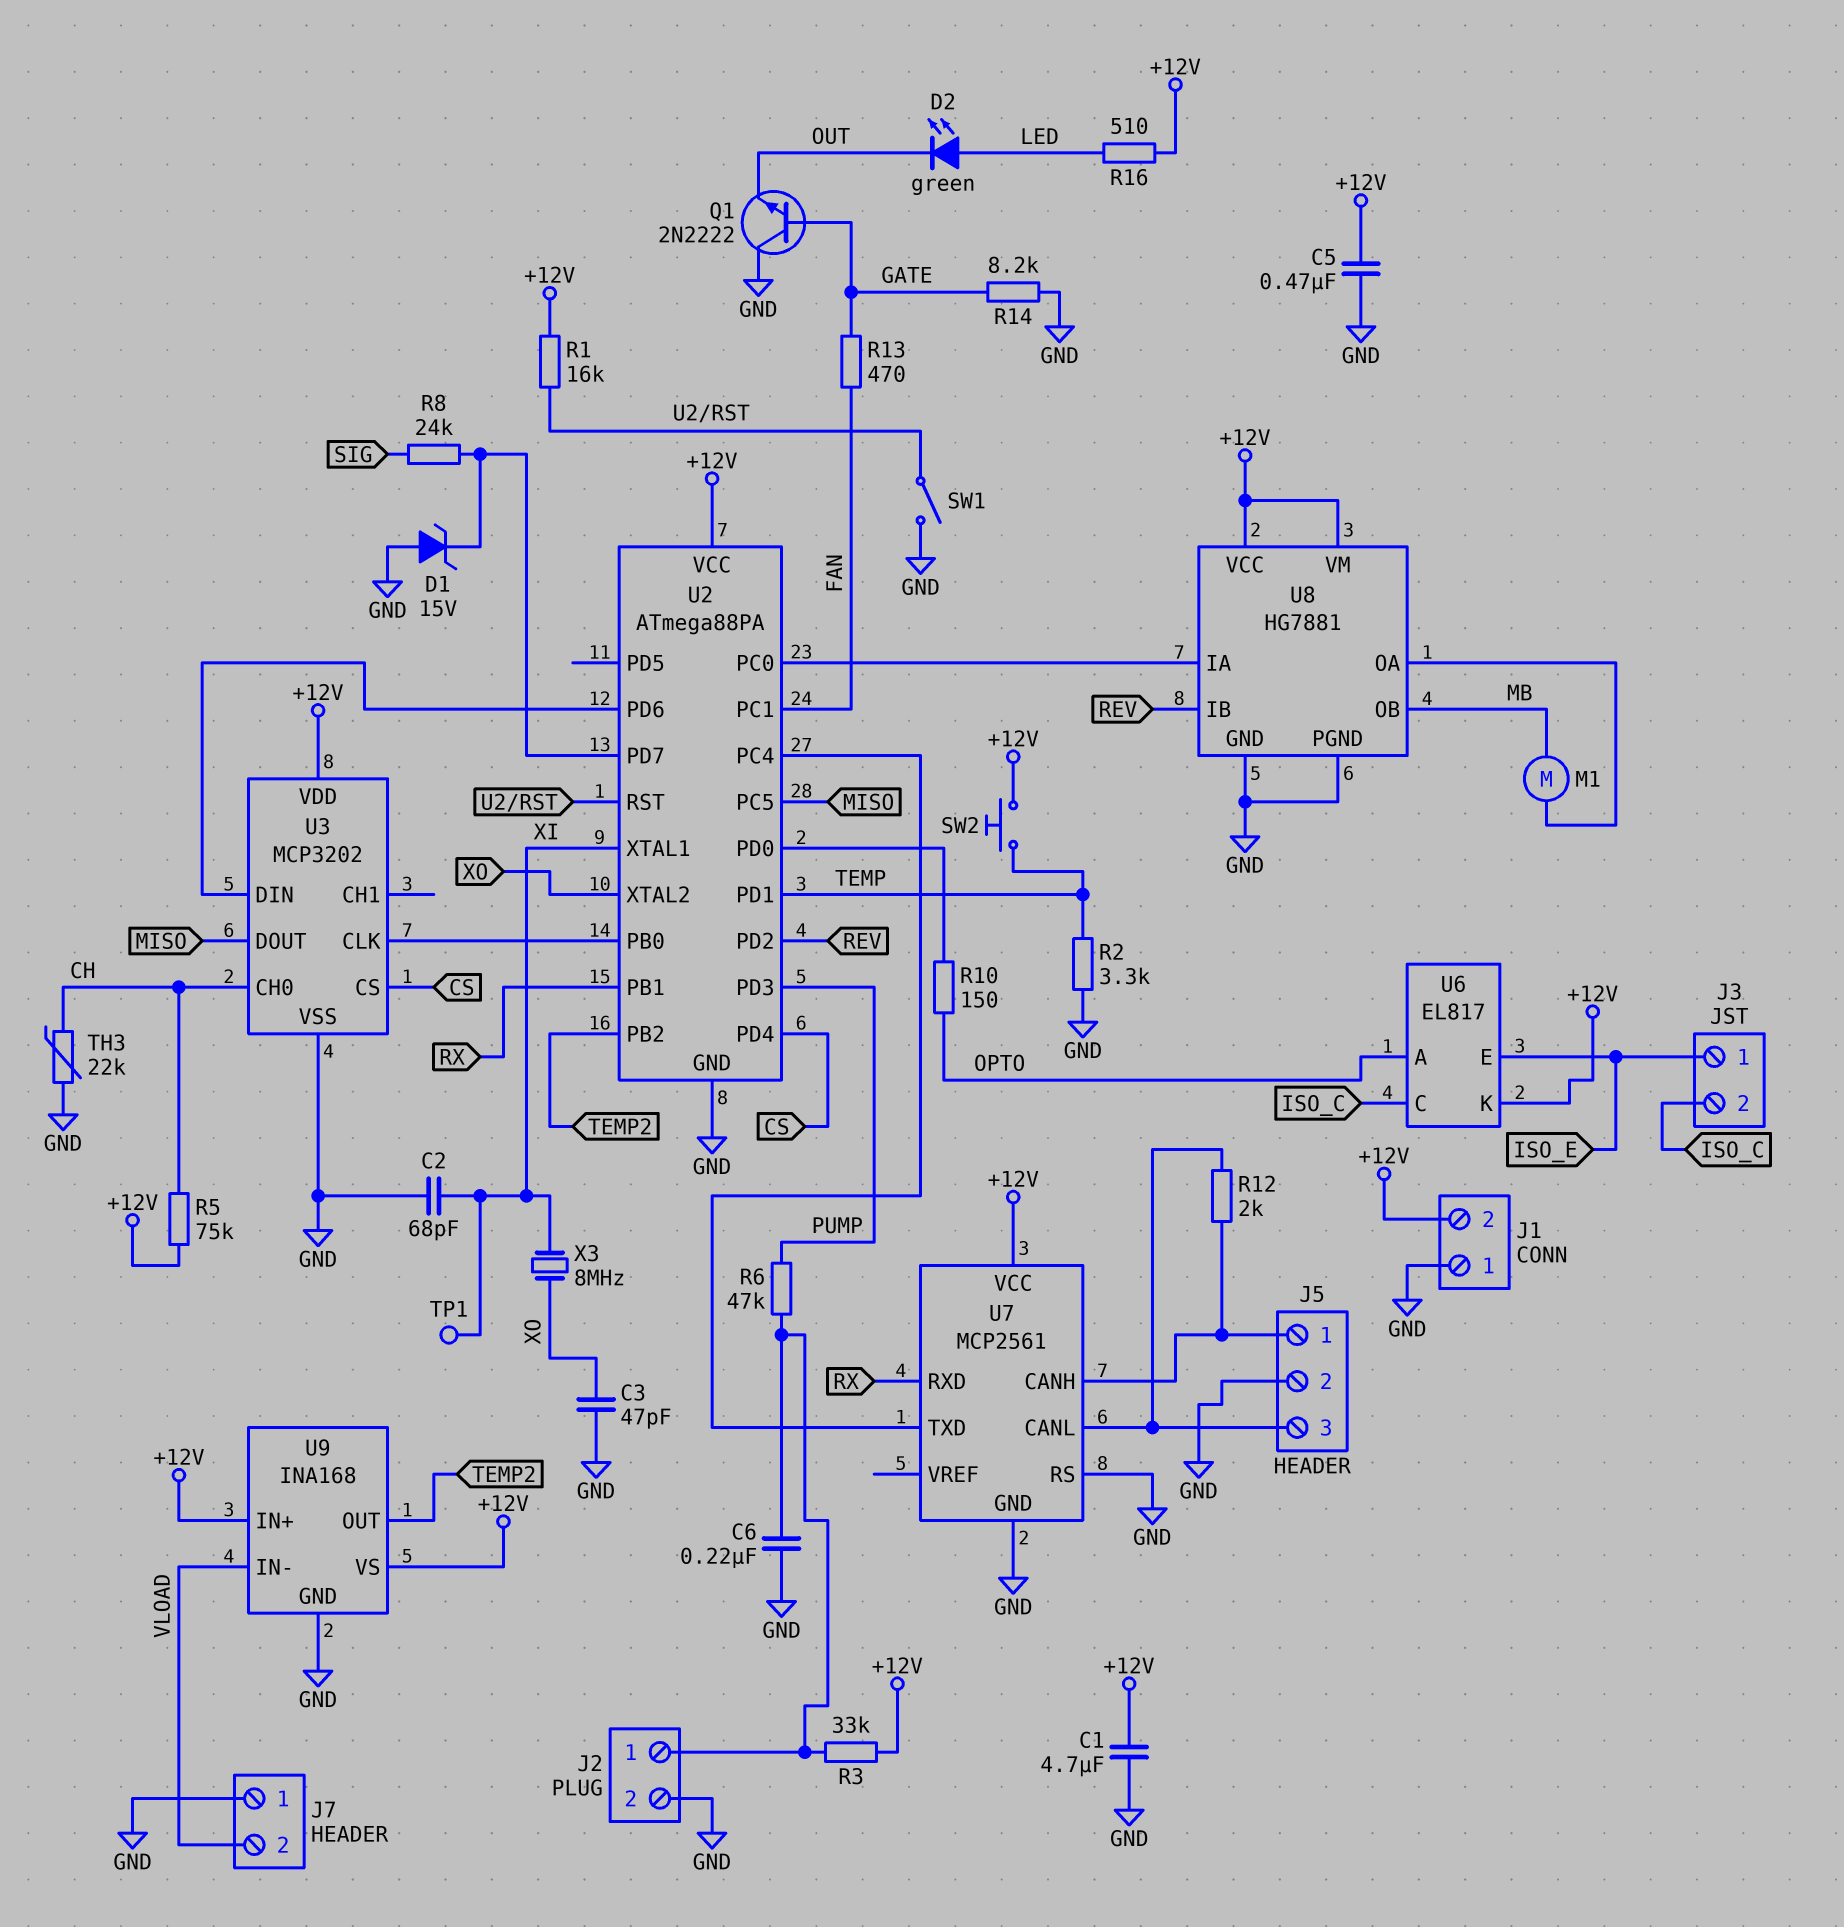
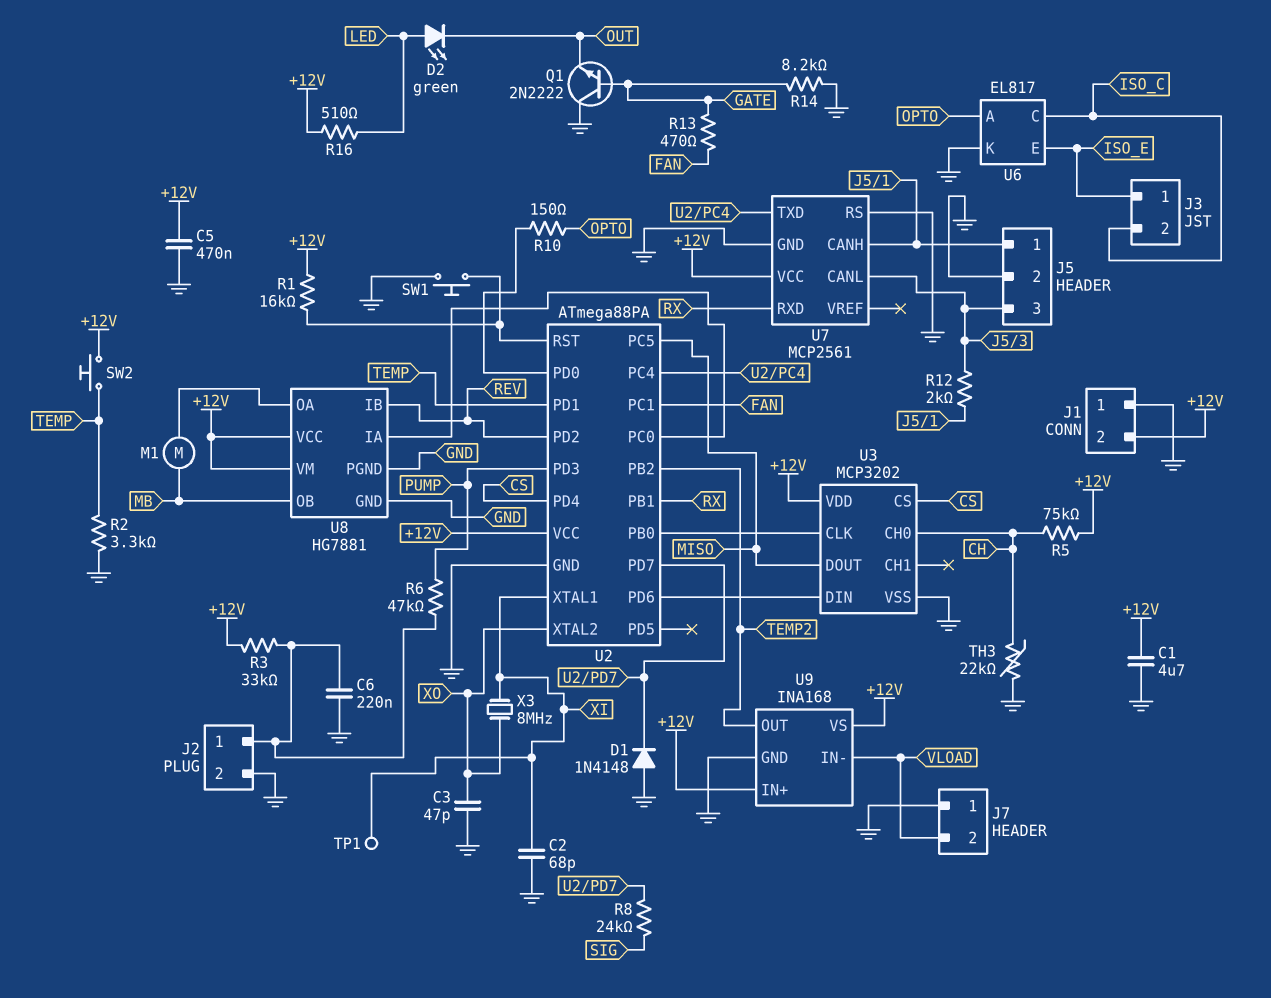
D1: zener 15V (A GND, K U2/PD7) -> diode 1N4148 (A GND, K U2/PD7)
SW1: switch (GND, U2/RST) -> button (GND, U2/RST)
U6 pin K: +12V -> GND

